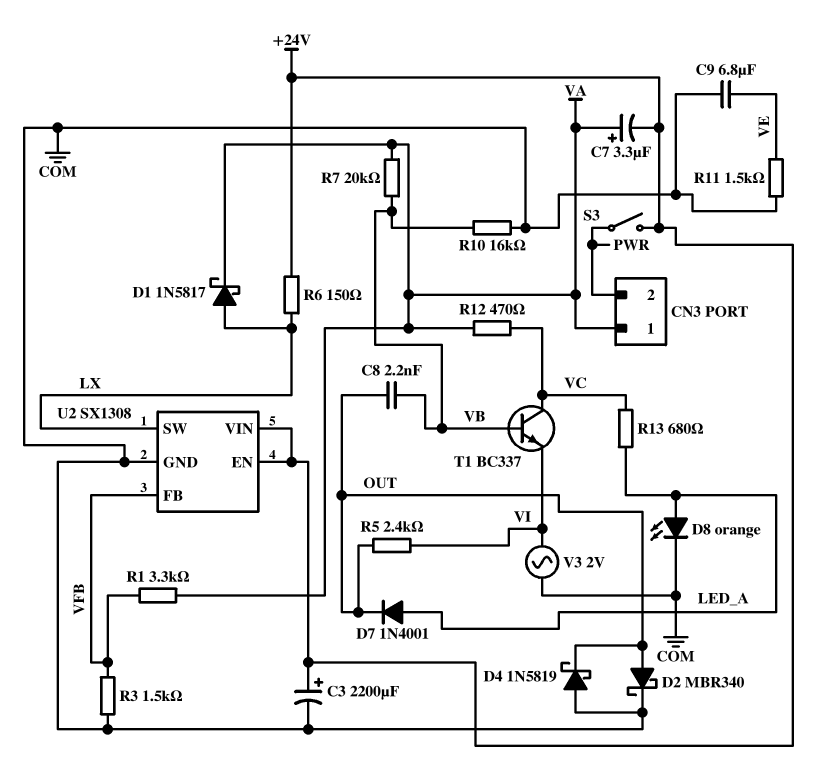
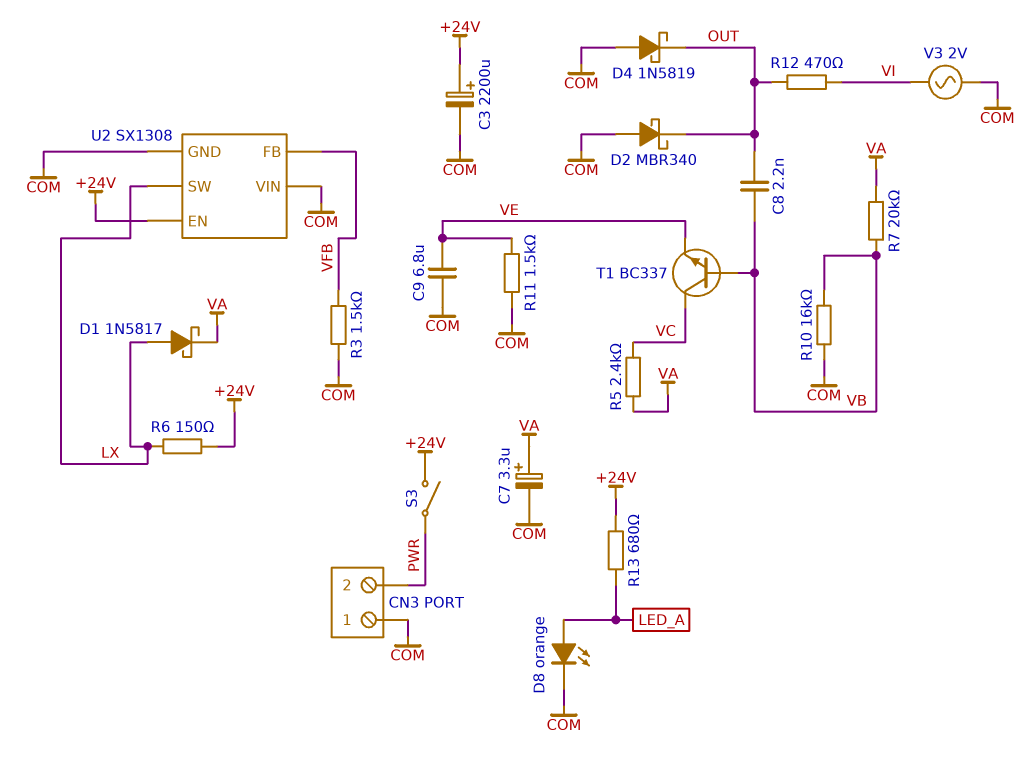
C7: 3.3uF (plus VA, minus +24V) -> 3.3uF (plus VA, minus COM)
CN3 pin 1: VA -> COM
D2: schottky MBR340 (A OUT, K COM) -> schottky MBR340 (A COM, K OUT)
D7: diode 1N4001 (A LED_A, K OUT) -> none
R1: 3.3k (VA, VFB) -> none
R5: 2.4k (OUT, VI) -> 2.4k (VA, VC)
R12: 470 (VA, VC) -> 470 (OUT, VI)
R13: 680 (LED_A, VC) -> 680 (+24V, LED_A)
T1: NPN BC337 (B VB, C VC, E VI) -> NPN BC337 (B VB, C VC, E VE)
U2 pin VIN: +24V -> COM

